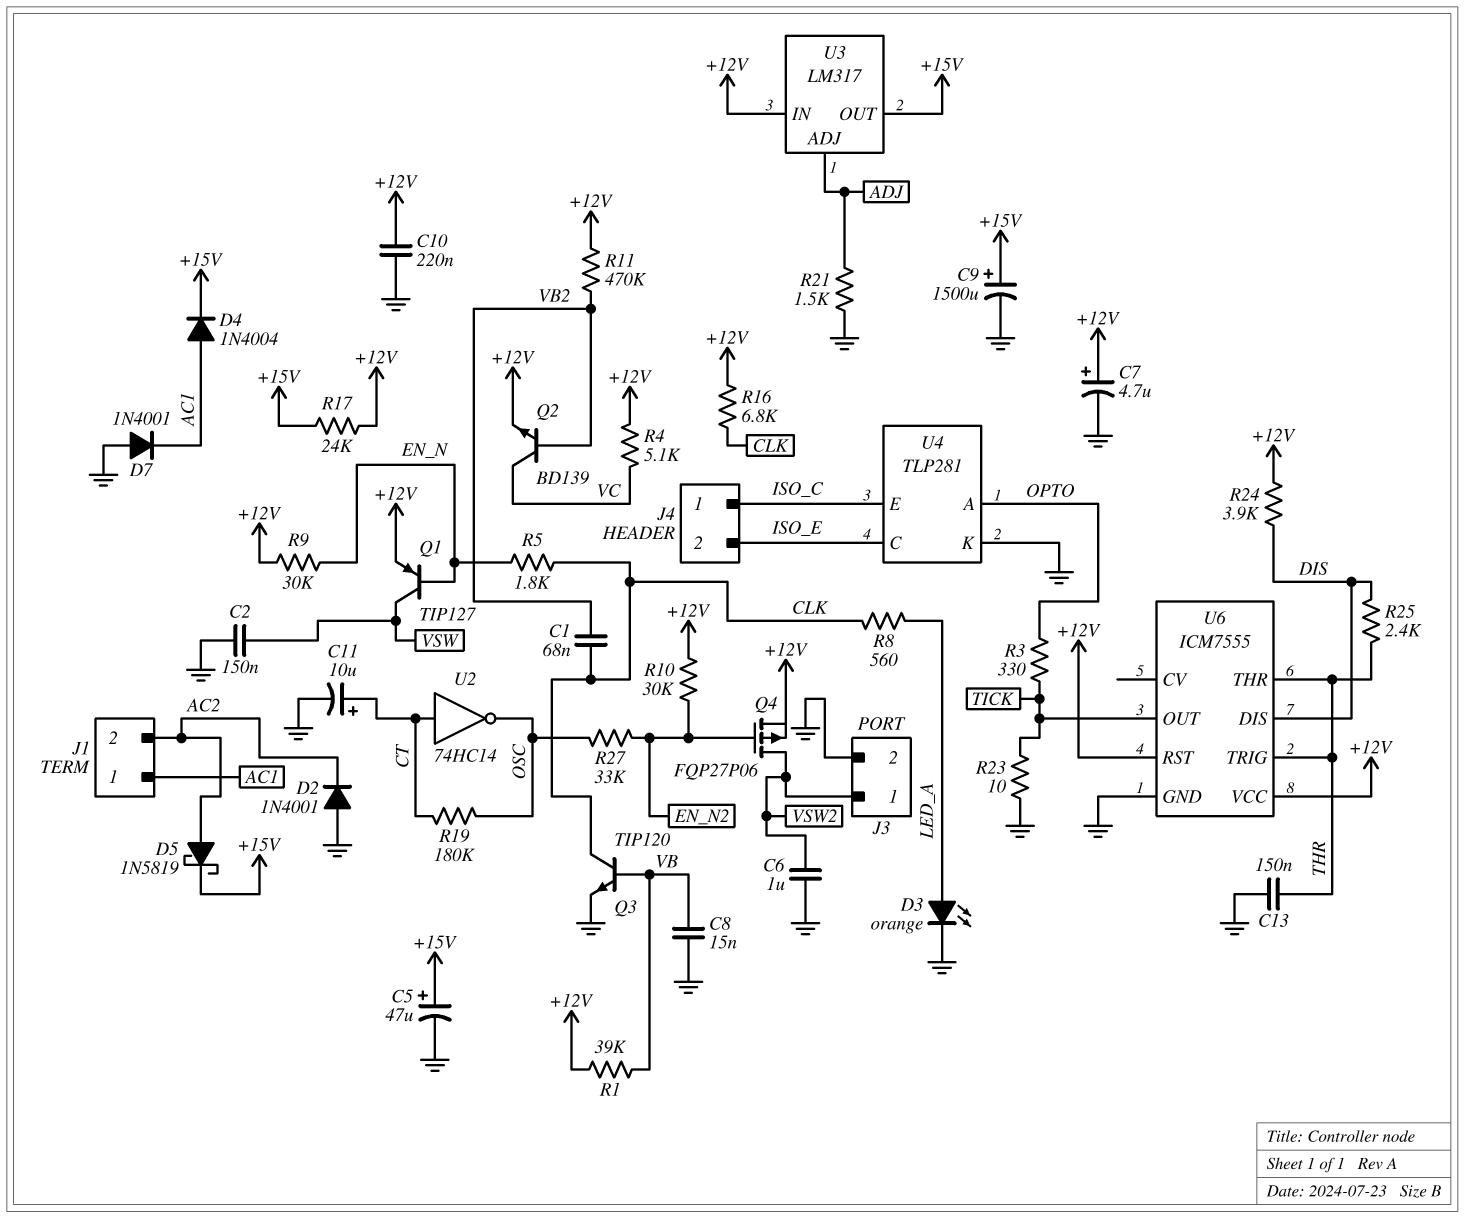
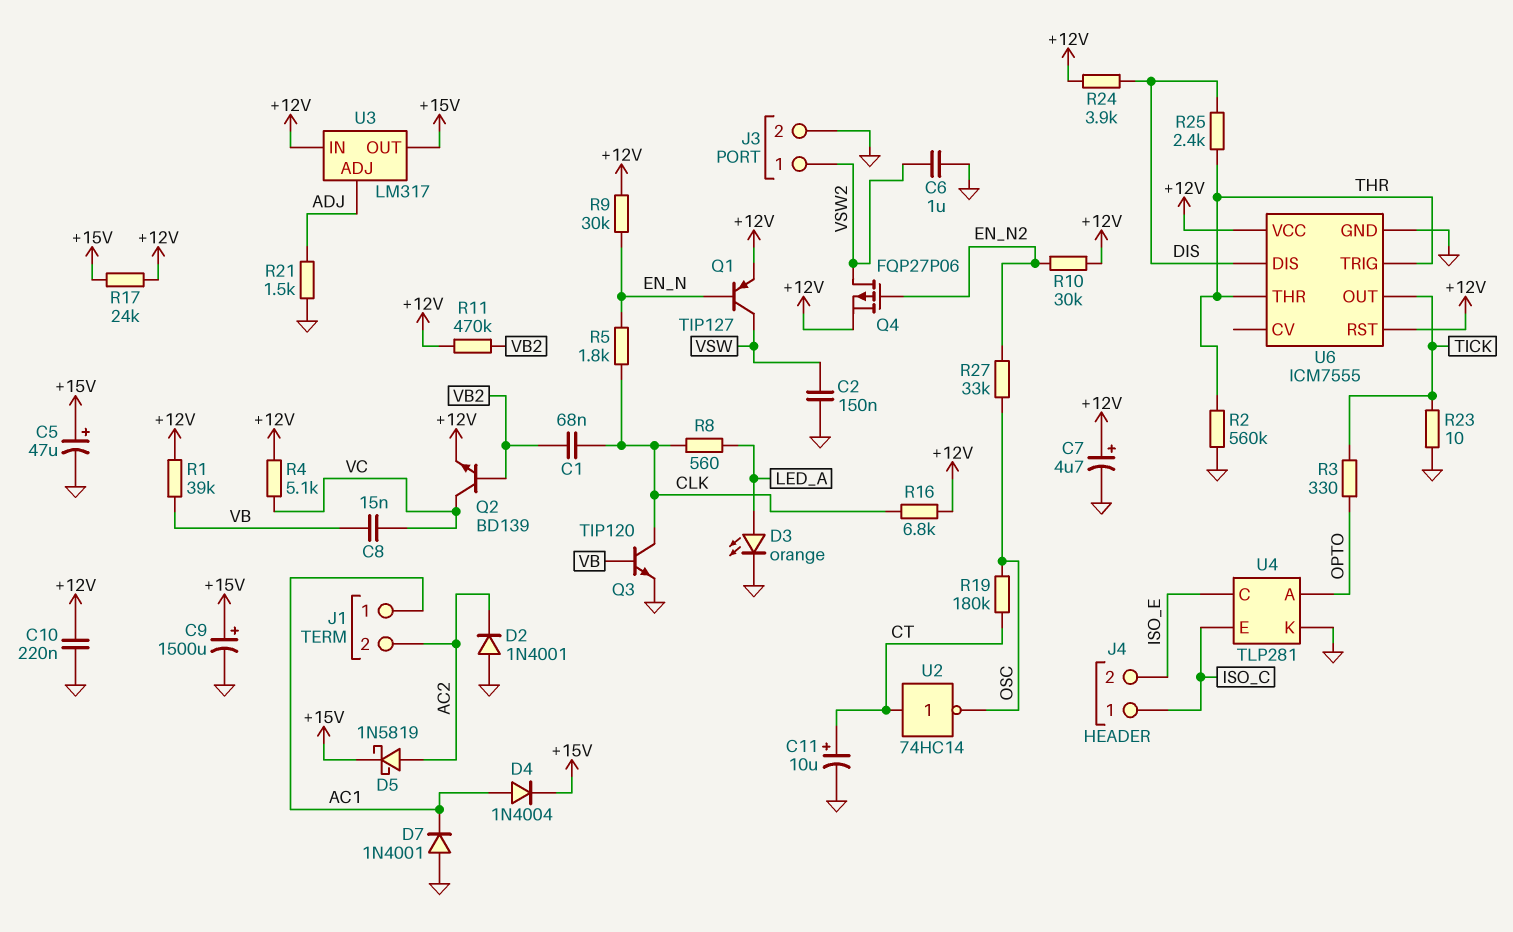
C8: 15nF (GND, VB) -> 15nF (VB, VC)
C13: 150nF (GND, THR) -> none
R2: none -> 560k (GND, THR)

